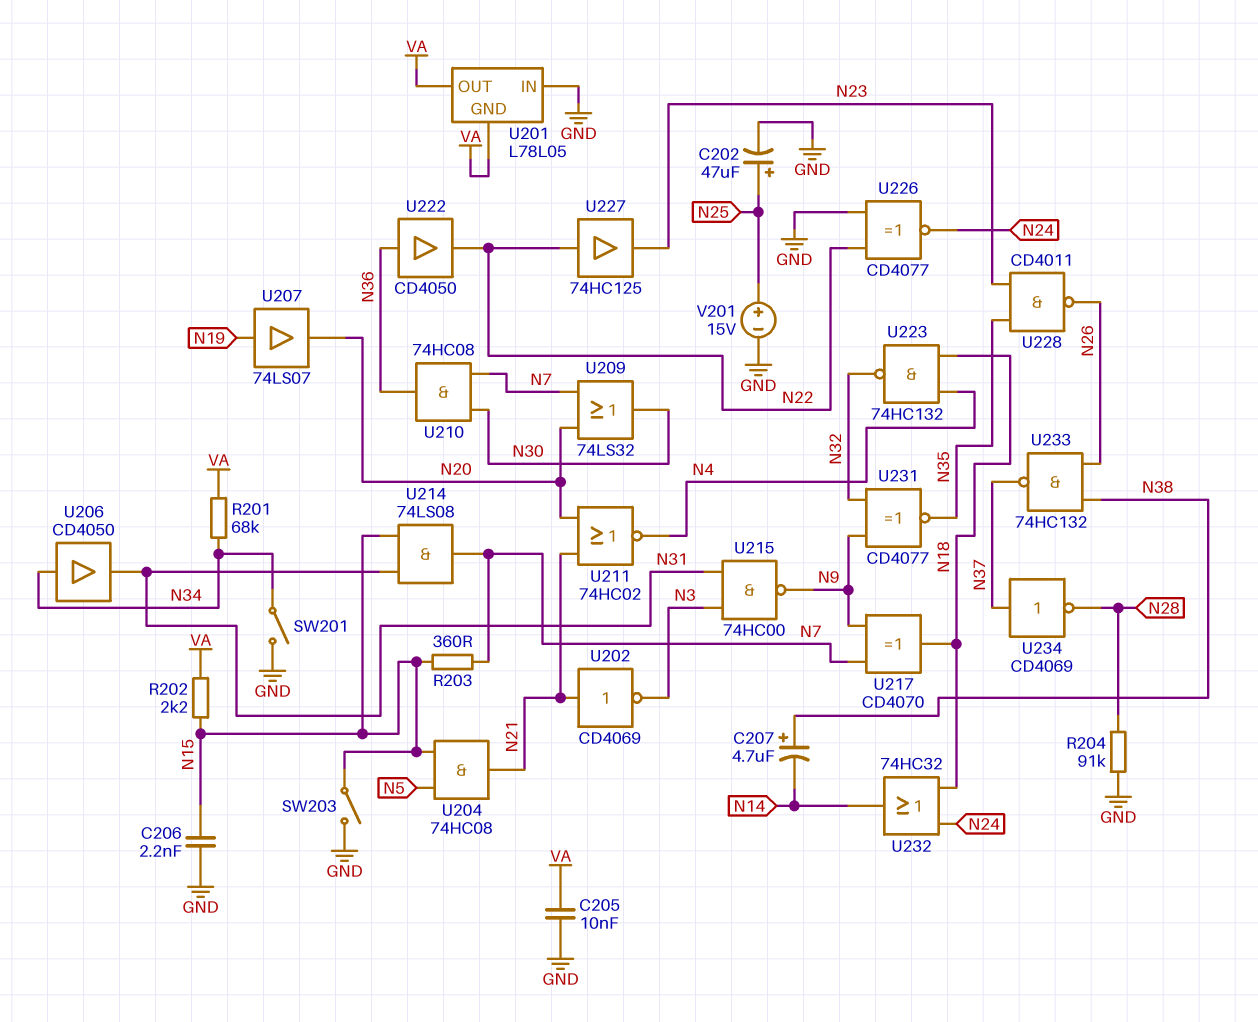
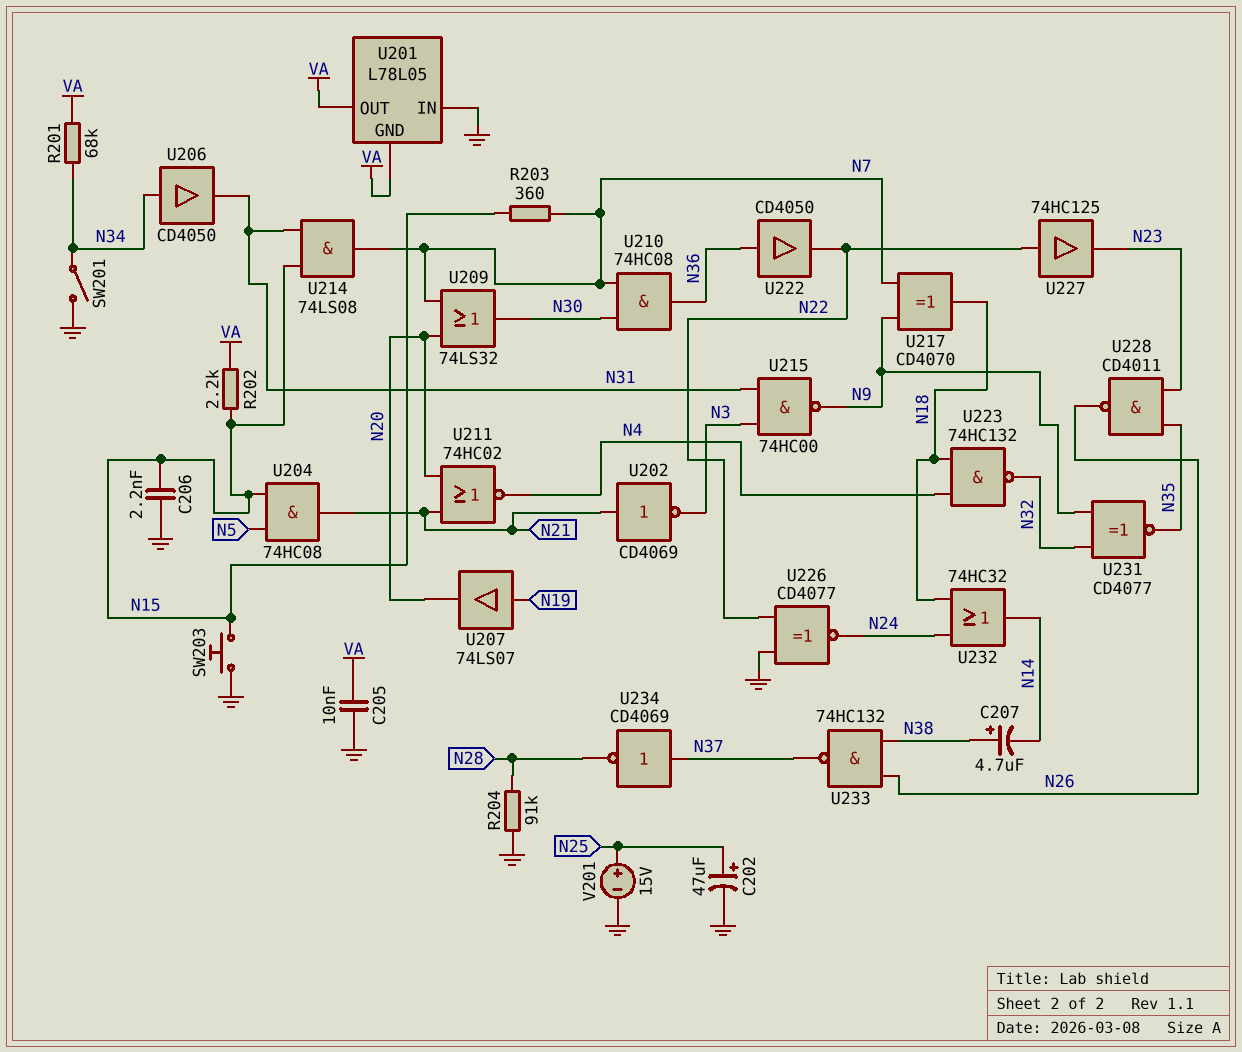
SW203: switch (GND, N15) -> button (GND, N15)

